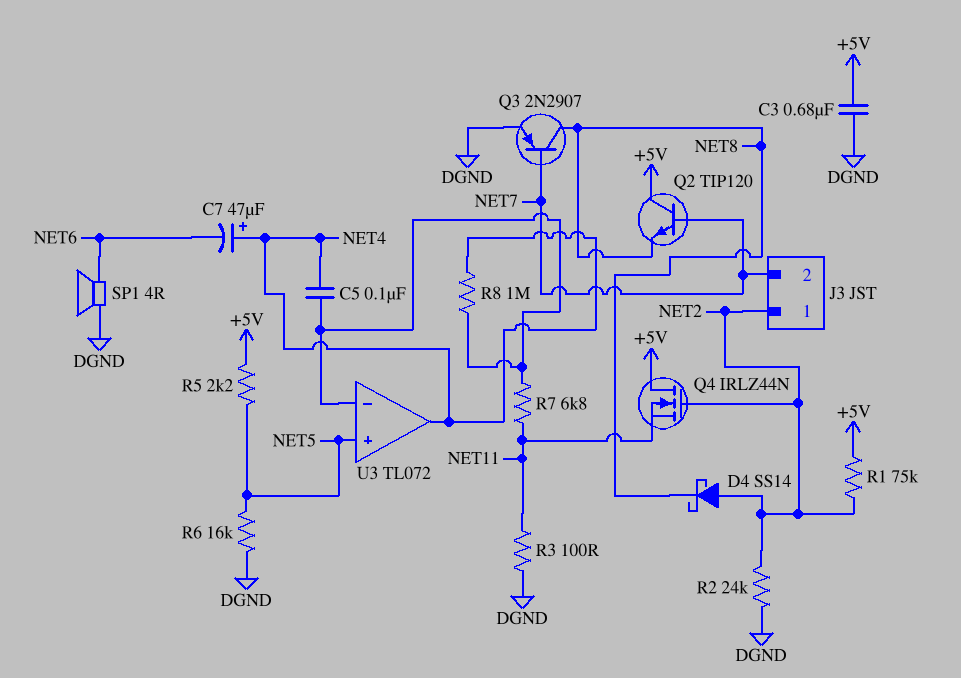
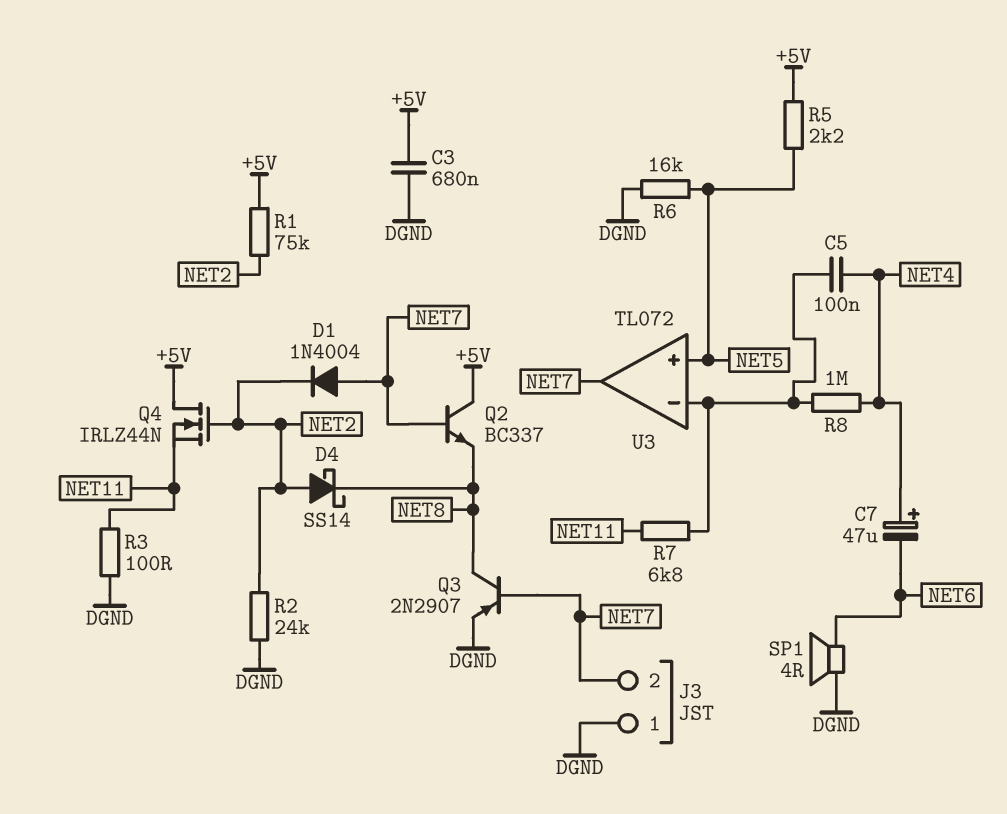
D1: none -> diode 1N4004 (A NET7, K NET2)
J3 pin 1: NET2 -> DGND
Q2: NPN TIP120 (B NET7, C +5V, E NET8) -> NPN BC337 (B NET7, C +5V, E NET8)
U3 pin out: NET4 -> NET7

